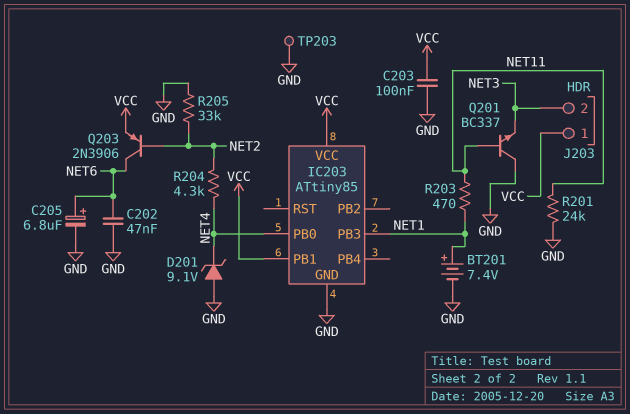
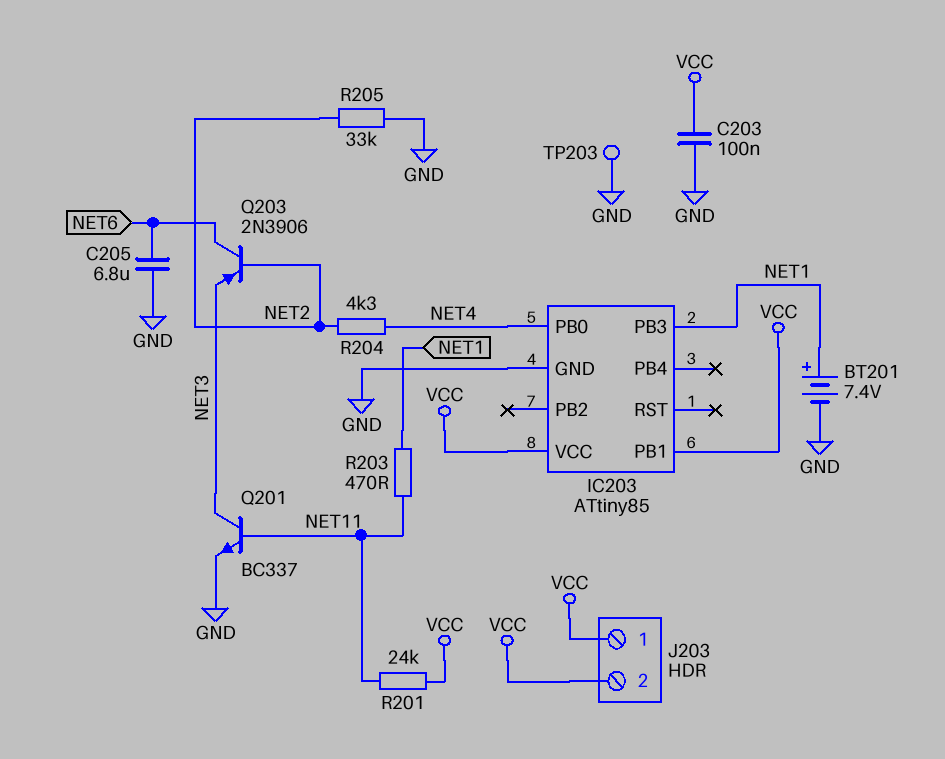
C202: 47nF (GND, NET6) -> none
C205: 6.8uF (plus NET6, minus GND) -> 6.8uF (GND, NET6)
D201: zener 9.1V (A GND, K NET4) -> none
J203 pin 2: NET3 -> VCC
Q201: NPN BC337 (B NET11, C GND, E NET3) -> NPN BC337 (B NET11, C NET3, E GND)
Q203: PNP 2N3906 (B NET2, C NET6, E VCC) -> PNP 2N3906 (B NET2, C NET6, E NET3)
R201: 24k (GND, NET11) -> 24k (NET11, VCC)

